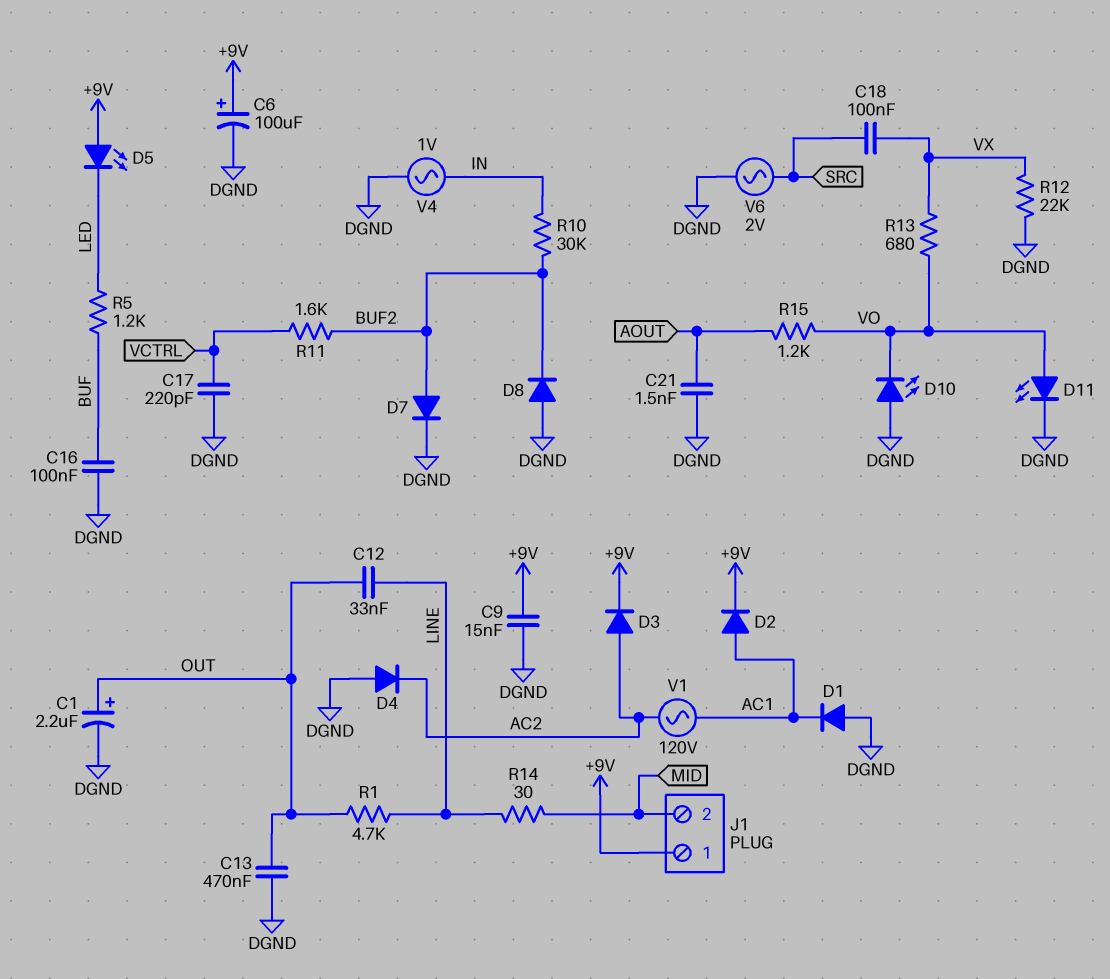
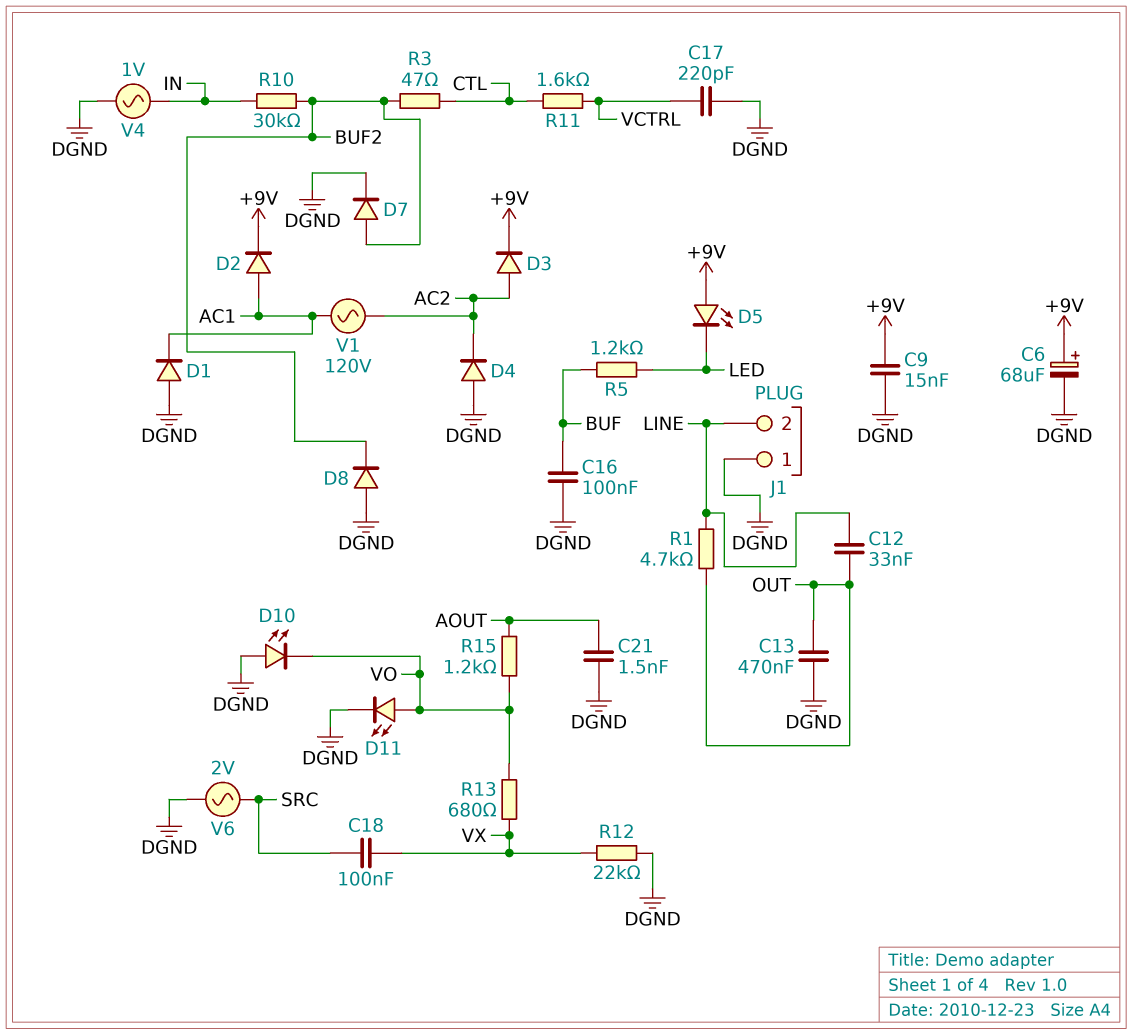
C1: 2.2uF (plus OUT, minus DGND) -> none
C6: 100uF (plus +9V, minus DGND) -> 68uF (plus +9V, minus DGND)
J1 pin 1: +9V -> DGND
J1 pin 2: MID -> LINE
R3: none -> 47 (BUF2, CTL)
R11: 1.6k (BUF2, VCTRL) -> 1.6k (CTL, VCTRL)
R14: 30 (LINE, MID) -> none

